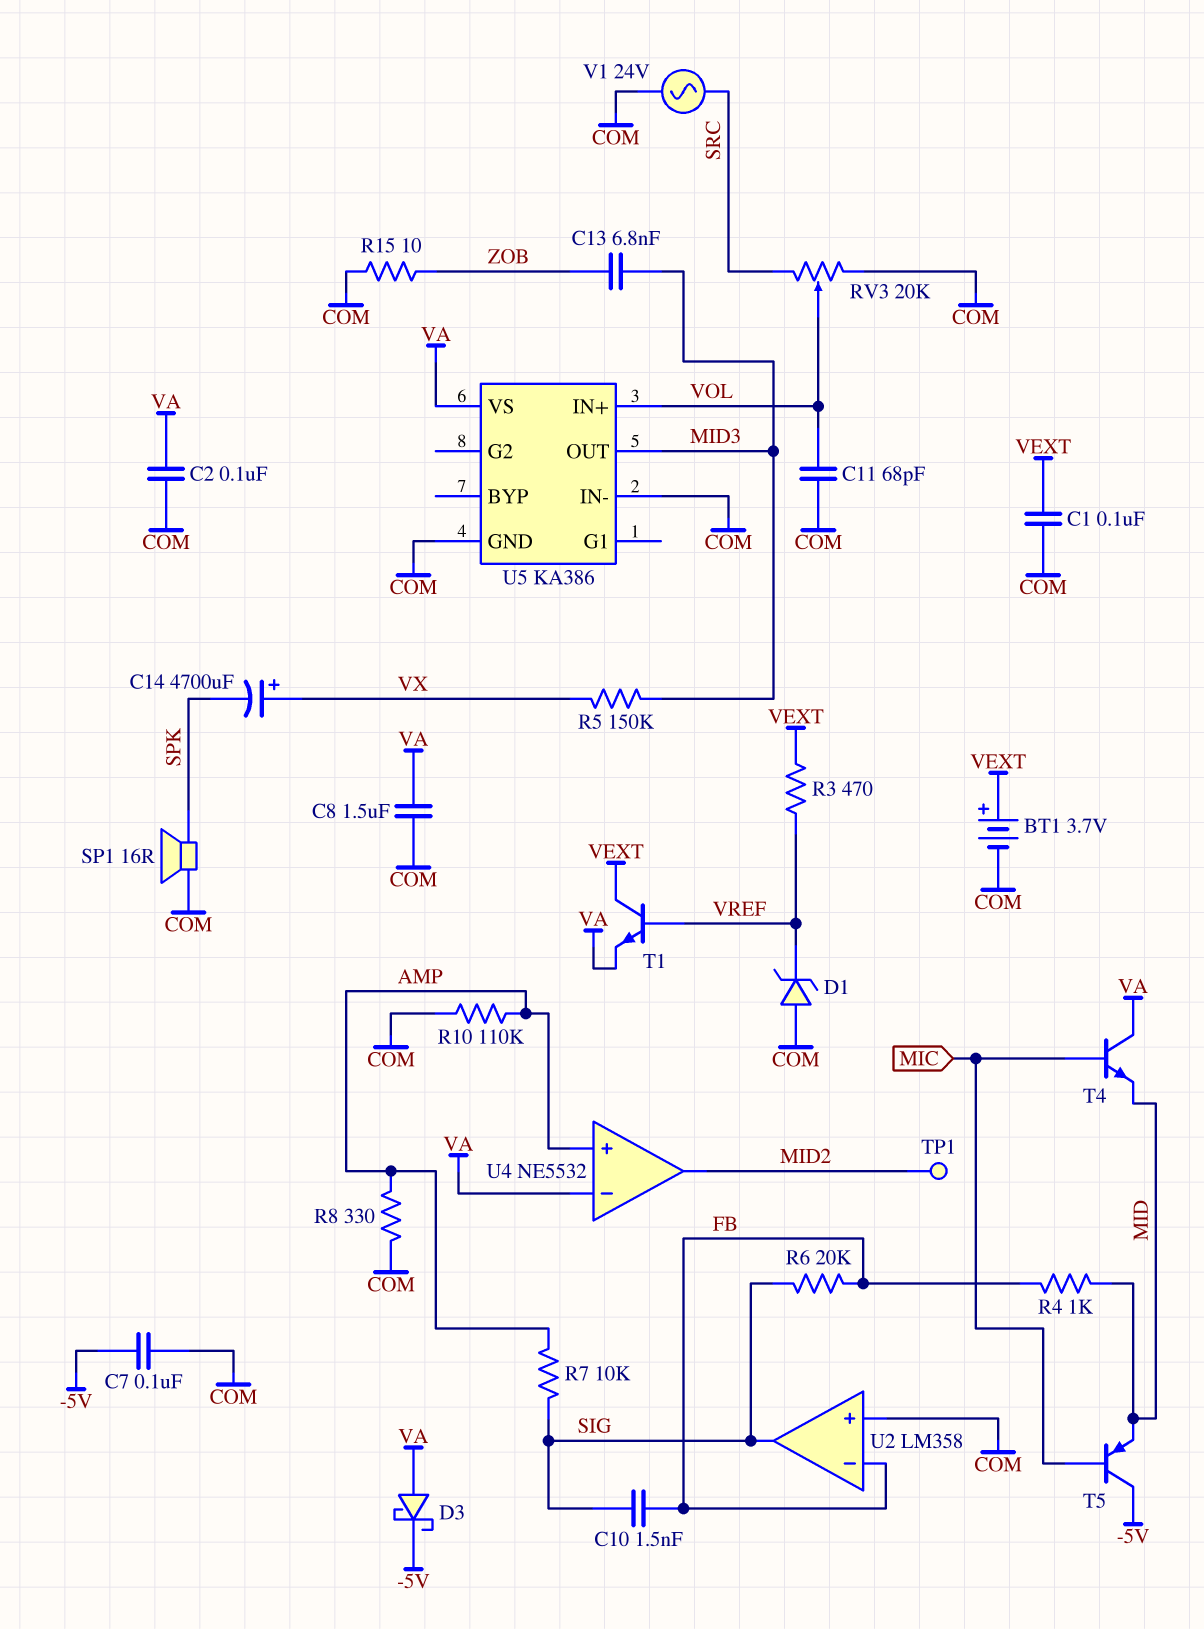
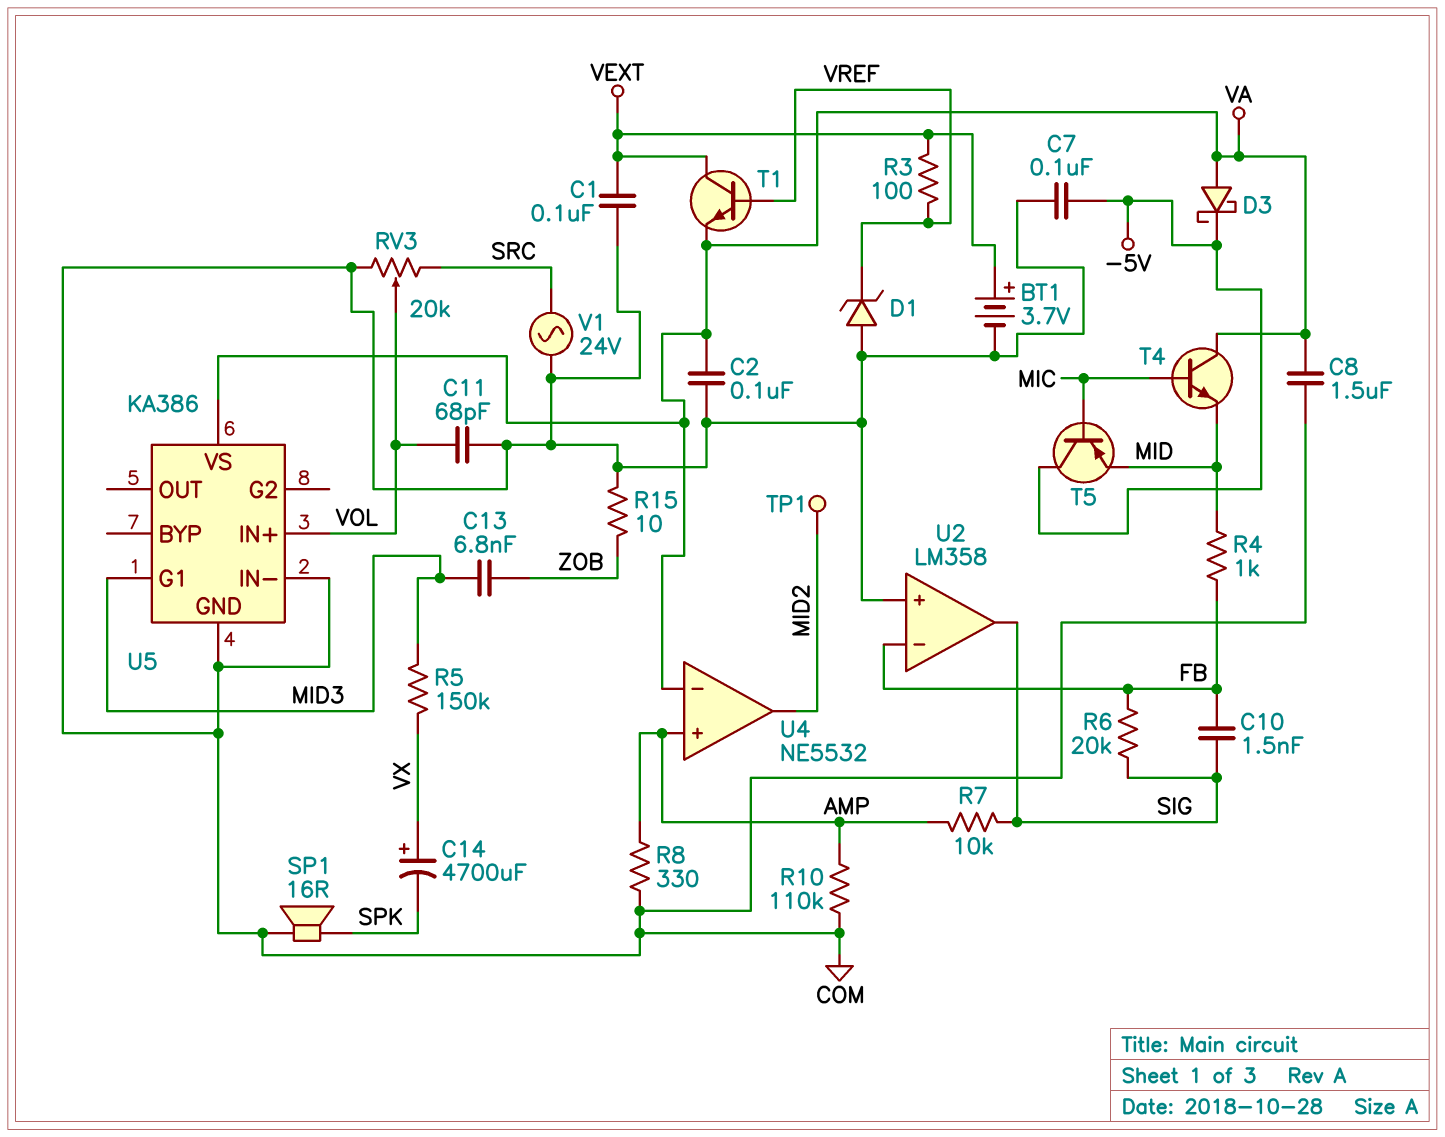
R3: 470 (VEXT, VREF) -> 100 (VEXT, VREF)
U5 pin G1: none -> MID3
U5 pin OUT: MID3 -> none

